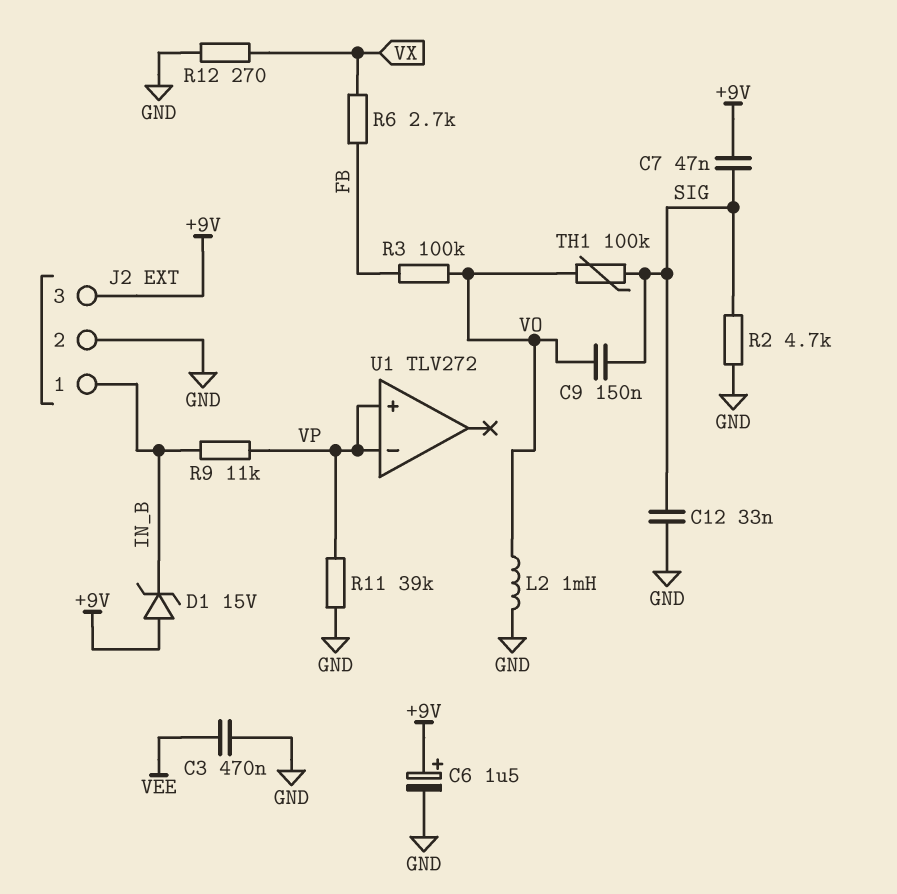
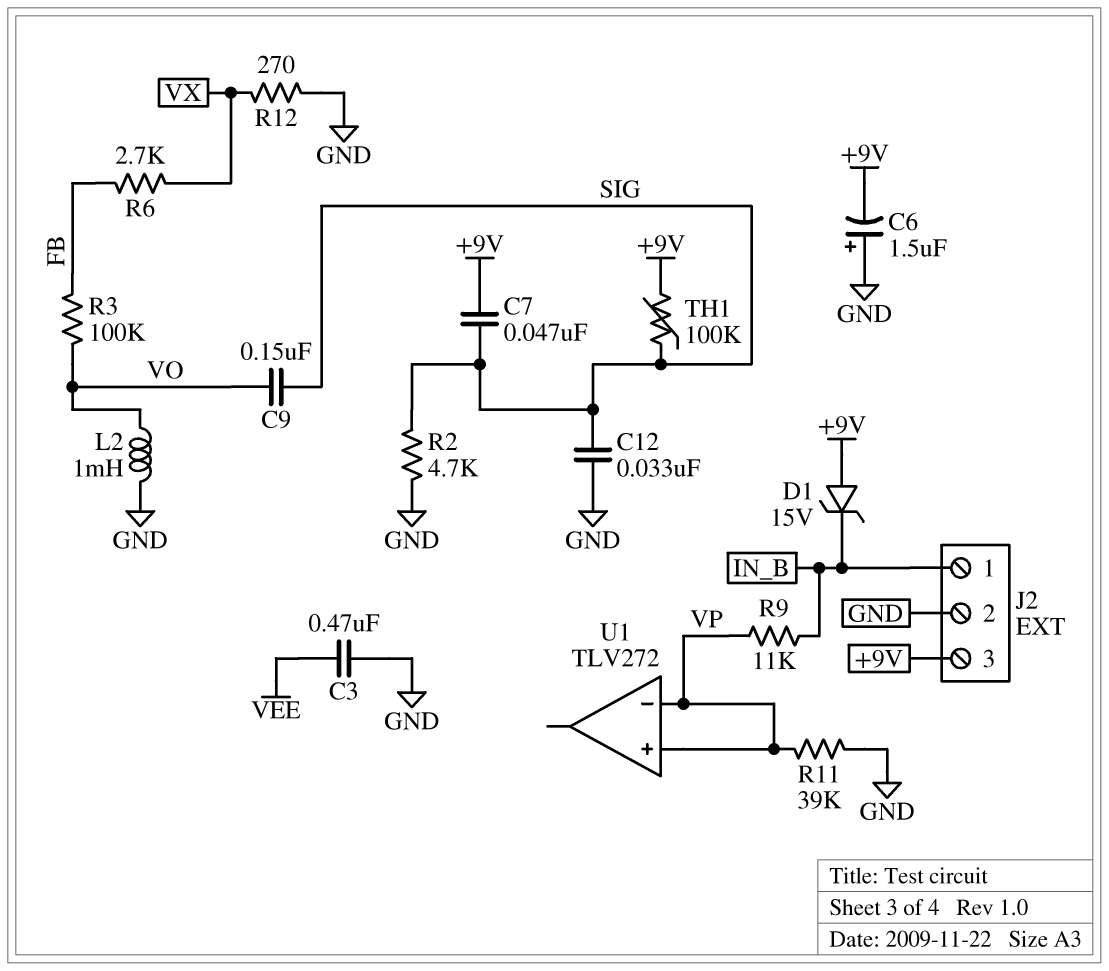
C6: 1.5uF (plus +9V, minus GND) -> 1.5uF (plus GND, minus +9V)
TH1: 100k (SIG, VO) -> 100k (+9V, SIG)

